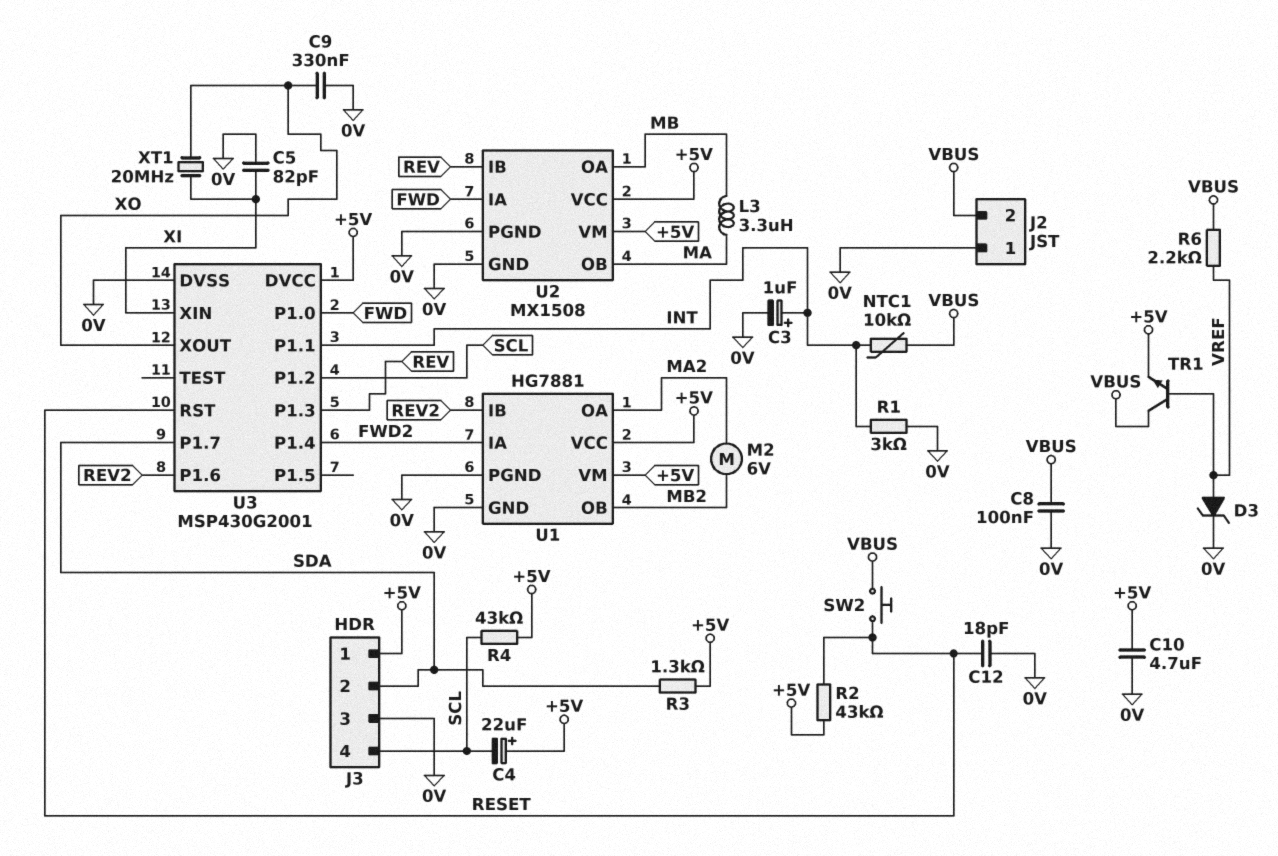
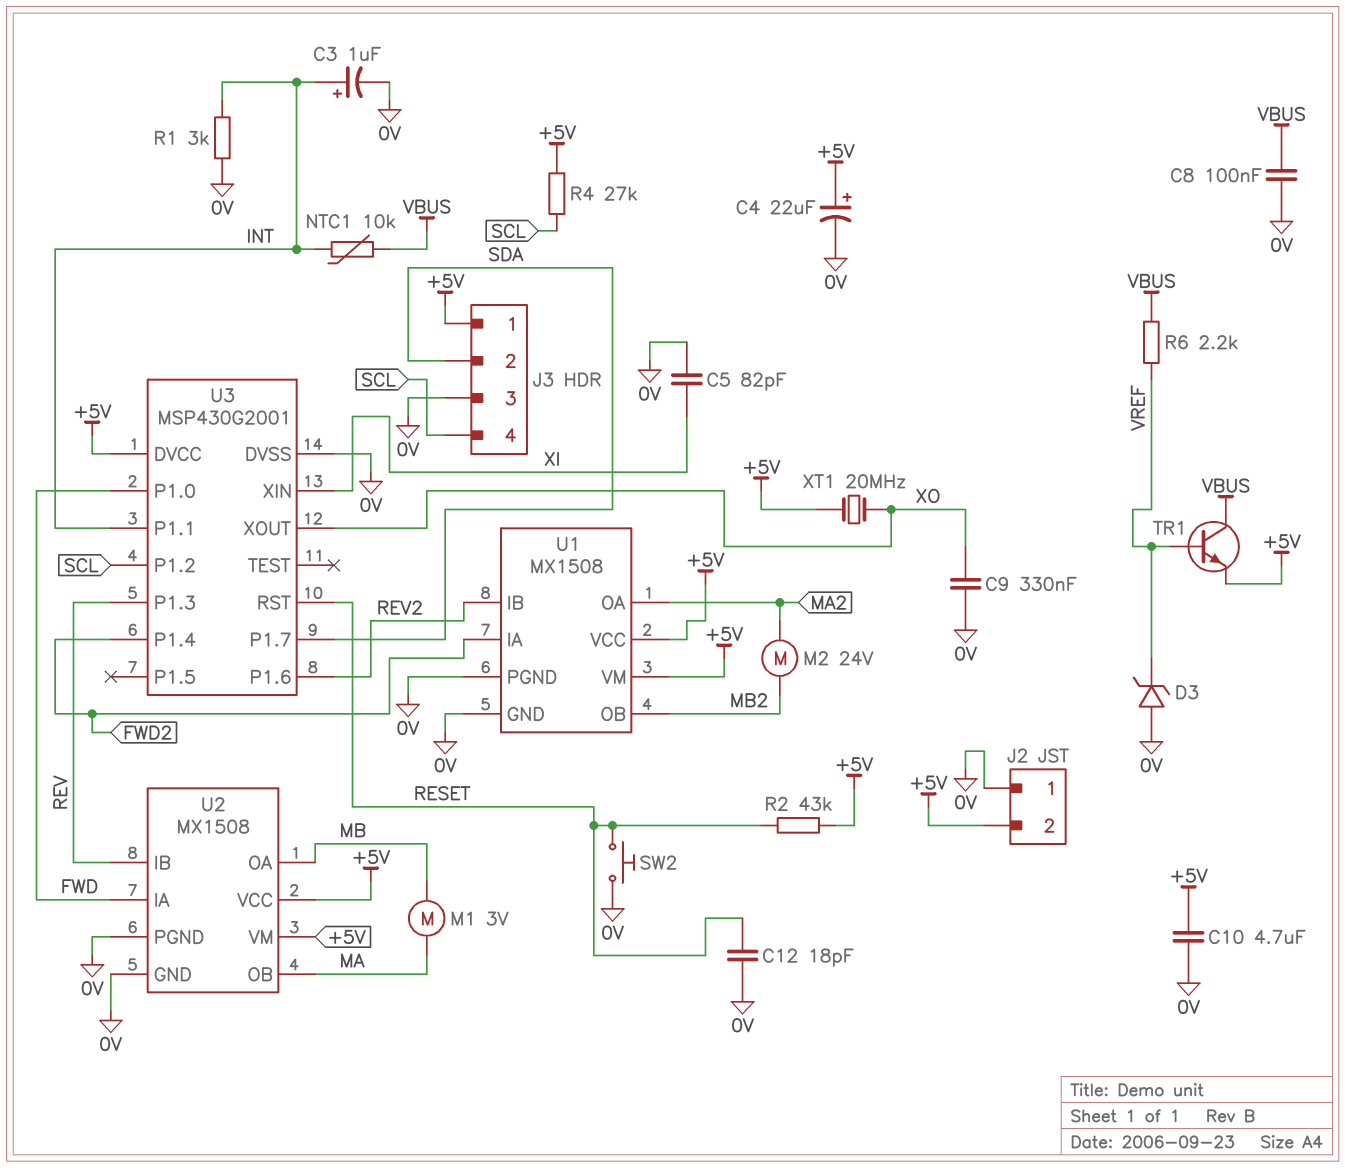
C4: 22uF (plus +5V, minus SCL) -> 22uF (plus +5V, minus 0V)
D3: zener (A VREF, K 0V) -> zener (A 0V, K VREF)
J2 pin 2: VBUS -> +5V
L3: 3.3uH (MA, MB) -> none
M1: none -> motor 3V (MA, MB)
M2: motor 6V (MA2, MB2) -> motor 24V (MA2, MB2)
R3: 1.3k (+5V, SDA) -> none
R4: 43k (+5V, SCL) -> 27k (+5V, SCL)
SW2: button (RESET, VBUS) -> button (0V, RESET)
U1: HG7881 -> MX1508
XT1: 20MHz (XI, XO) -> 20MHz (+5V, XO)

